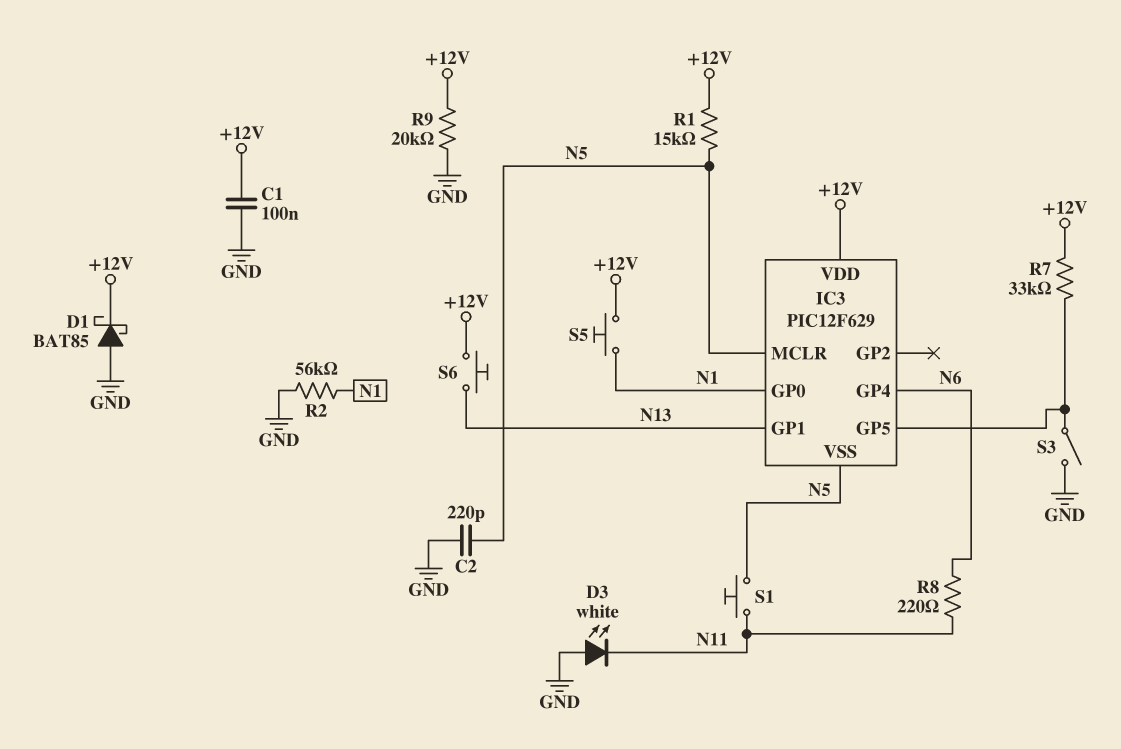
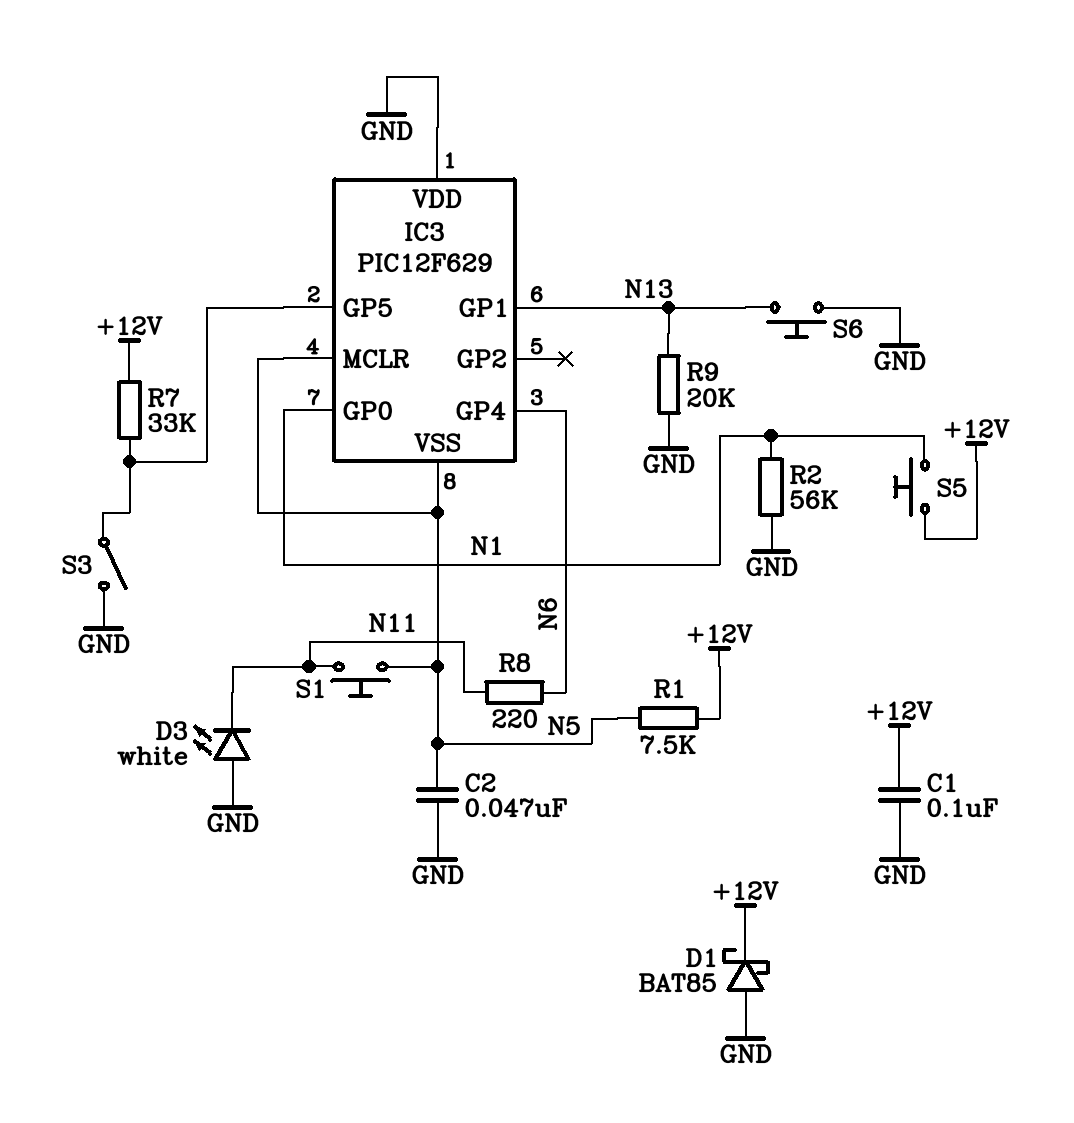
C2: 220pF (GND, N5) -> 47nF (GND, N5)
IC3 pin VDD: +12V -> GND
R1: 15k (+12V, N5) -> 7.5k (+12V, N5)
R9: 20k (+12V, GND) -> 20k (GND, N13)
S6: button (+12V, N13) -> button (GND, N13)

